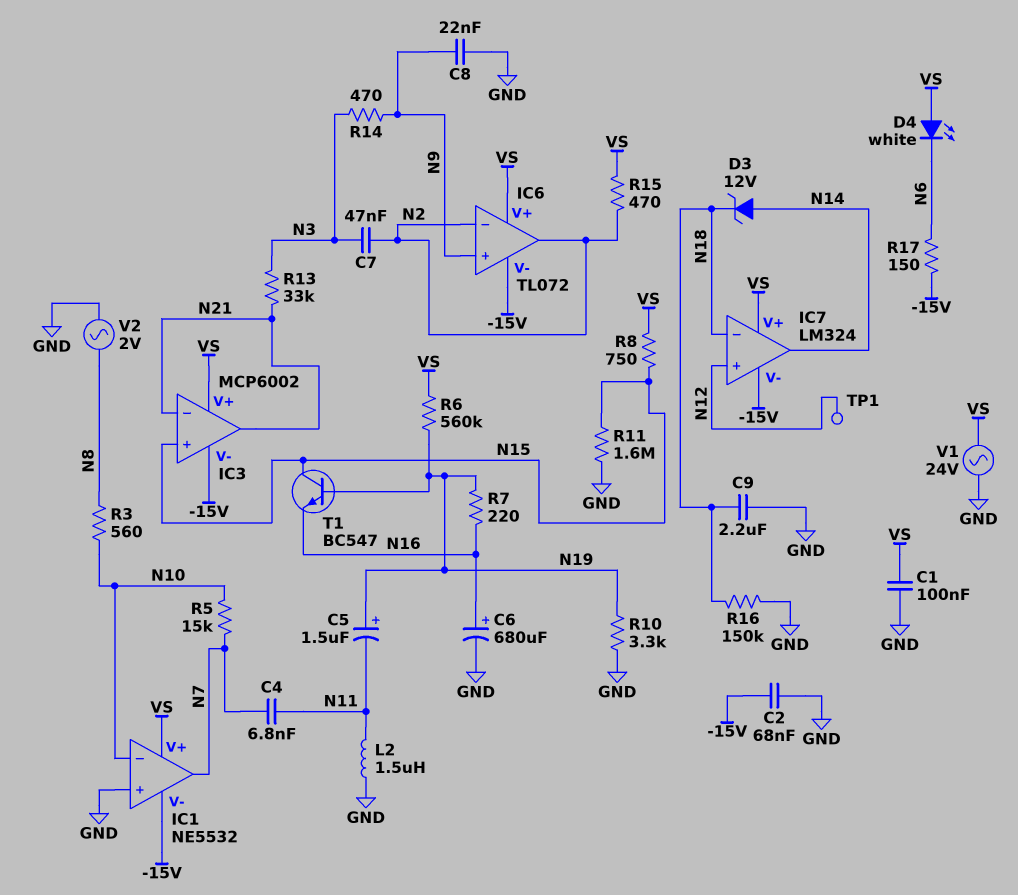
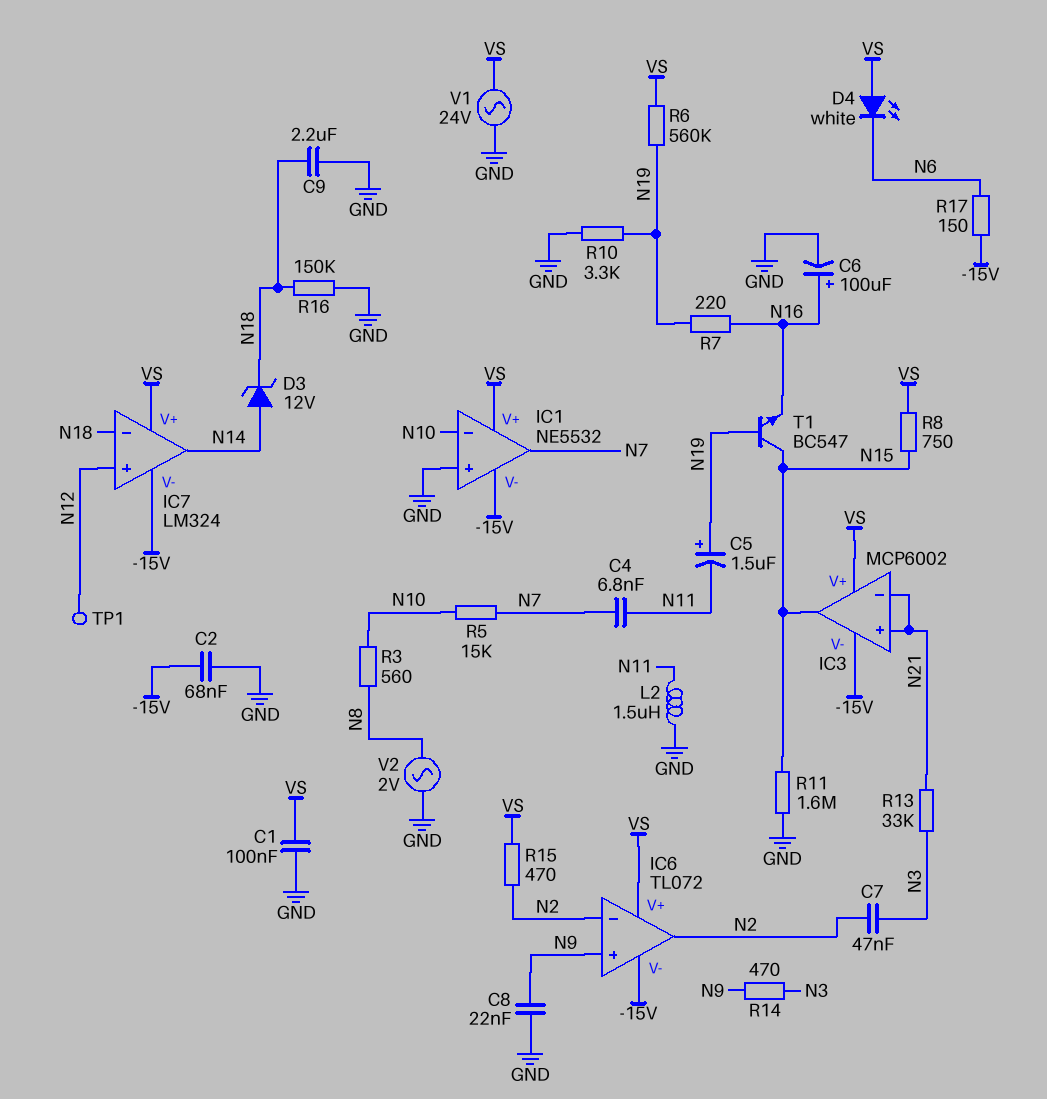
C6: 680uF (plus N16, minus GND) -> 100uF (plus N16, minus GND)
IC3 pin in+: N15 -> N21
IC3 pin out: N21 -> N15

